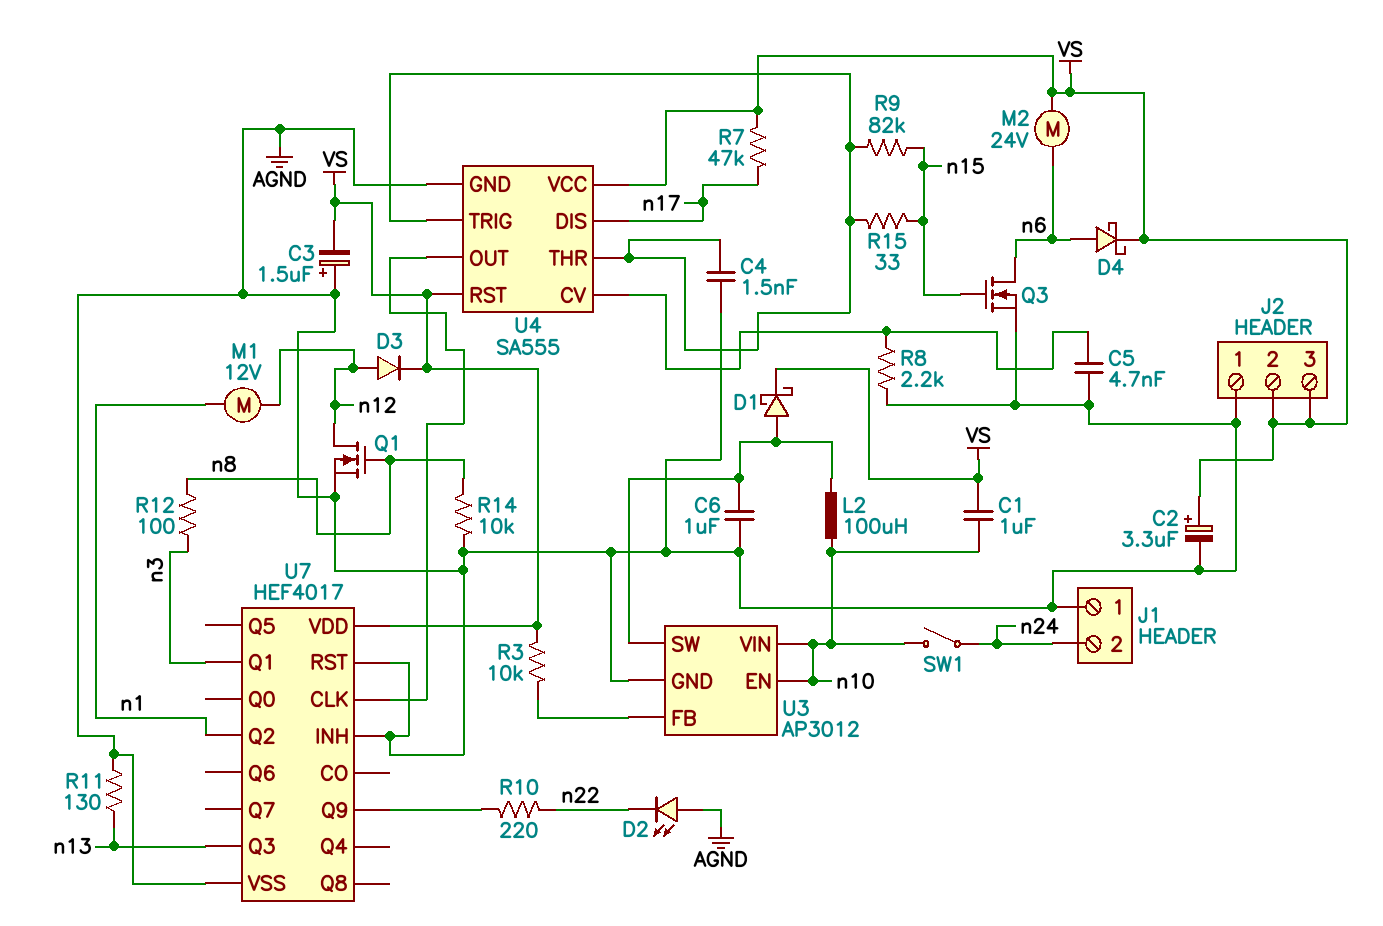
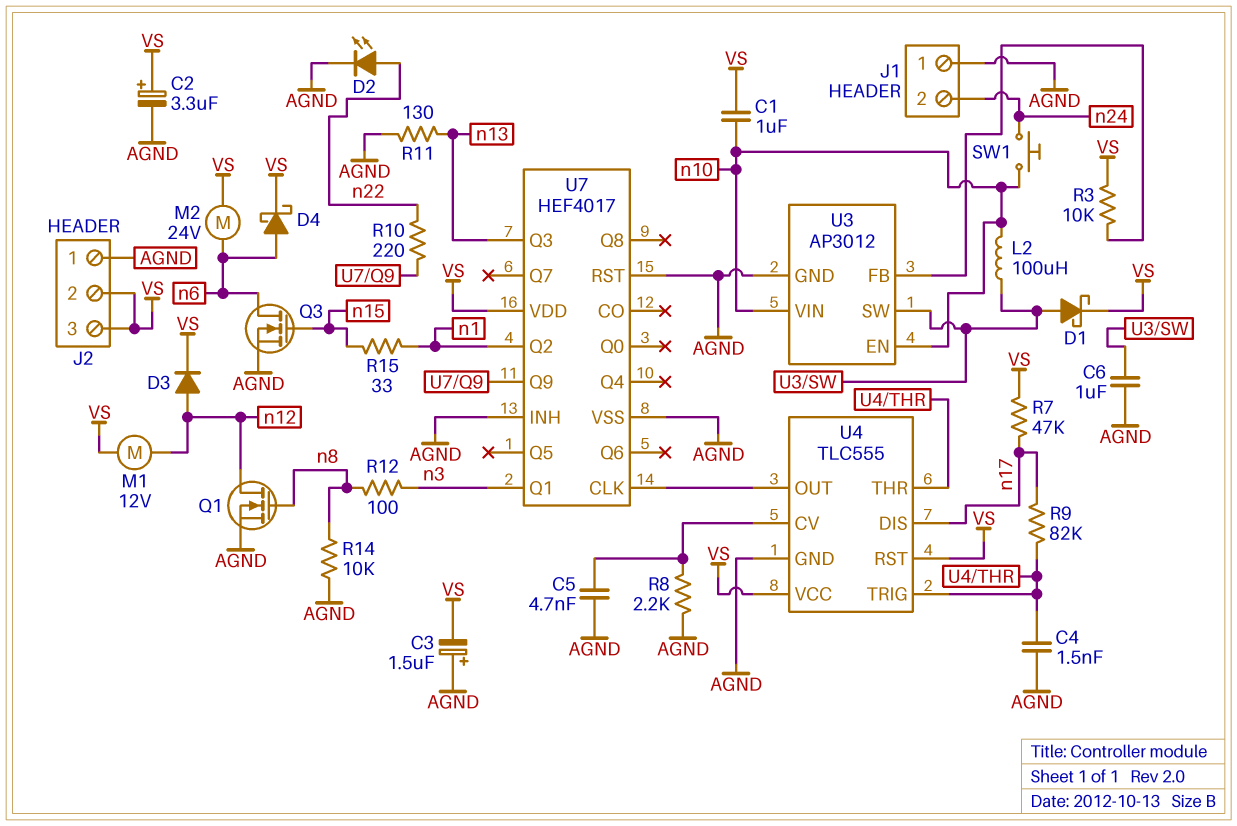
D2: LED (A AGND, K n22) -> LED (A n22, K AGND)
M1: motor 12V (n1, n12) -> motor 12V (VS, n12)
R9: 82k (U4/THR, n15) -> 82k (U4/THR, n17)
R15: 33 (U4/THR, n15) -> 33 (n1, n15)
SW1: switch (n10, n24) -> button (n10, n24)
U4: SA555 -> TLC555

